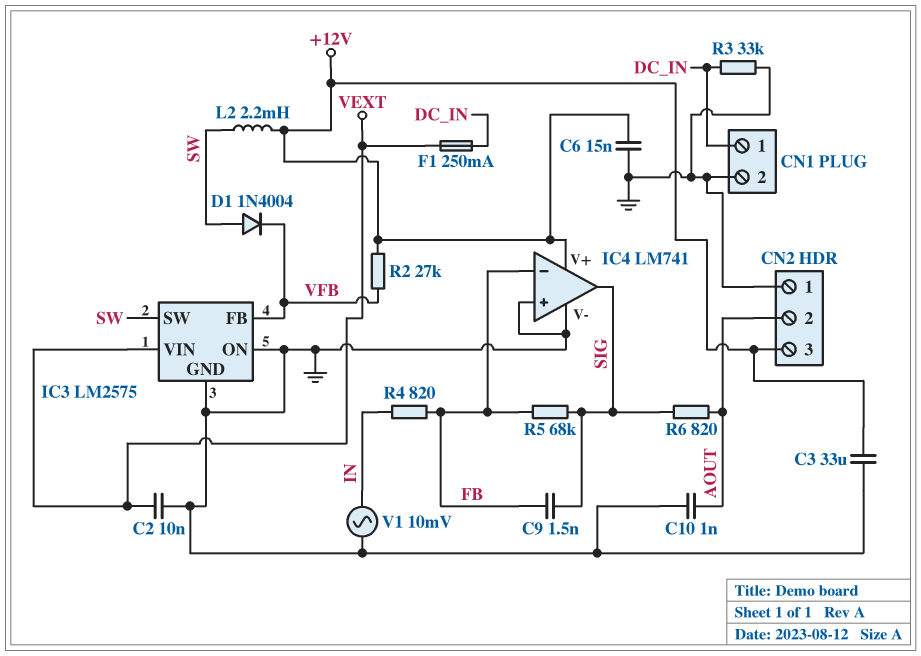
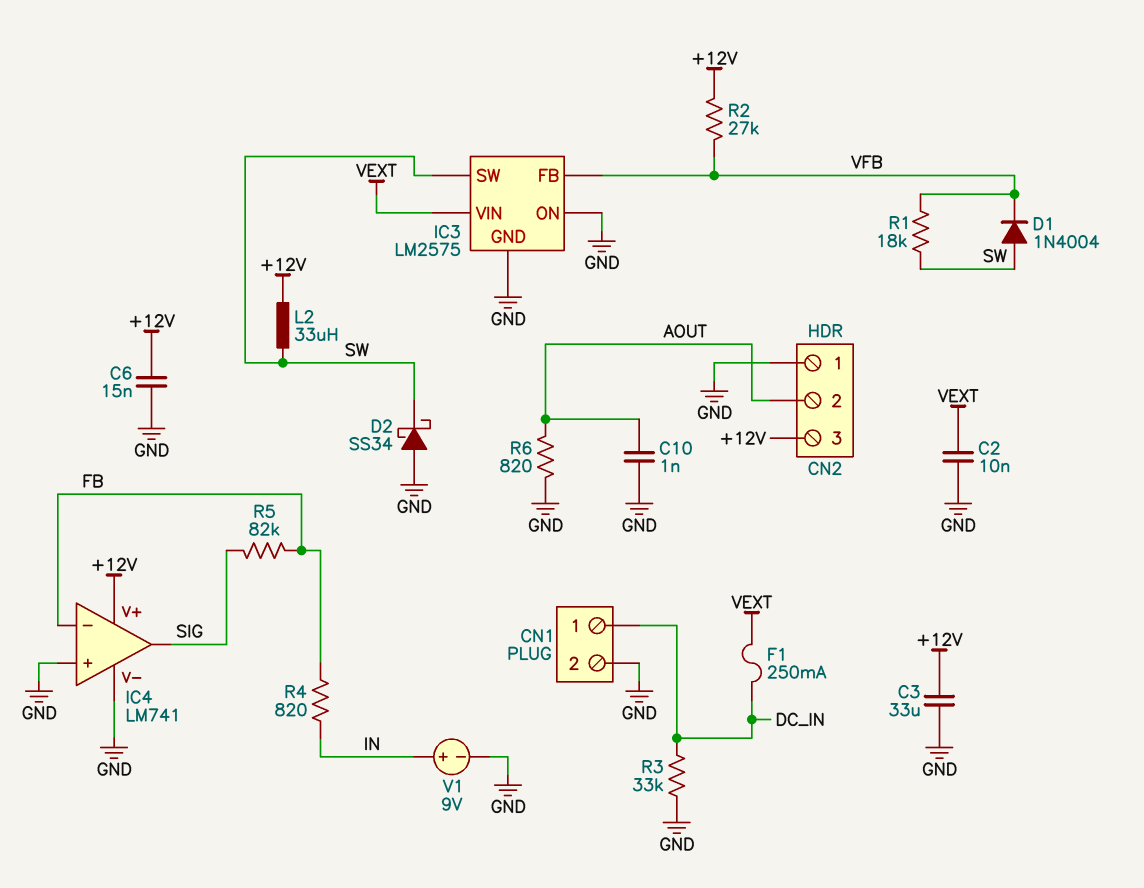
C9: 1.5nF (FB, SIG) -> none
D2: none -> schottky SS34 (A GND, K SW)
L2: 2.2mH (+12V, SW) -> 33uH (+12V, SW)
R1: none -> 18k (SW, VFB)
R5: 68k (FB, SIG) -> 82k (FB, SIG)
R6: 820 (AOUT, SIG) -> 820 (AOUT, GND)
V1: AC 10mV (GND, IN) -> 9V (plus IN, minus GND)

